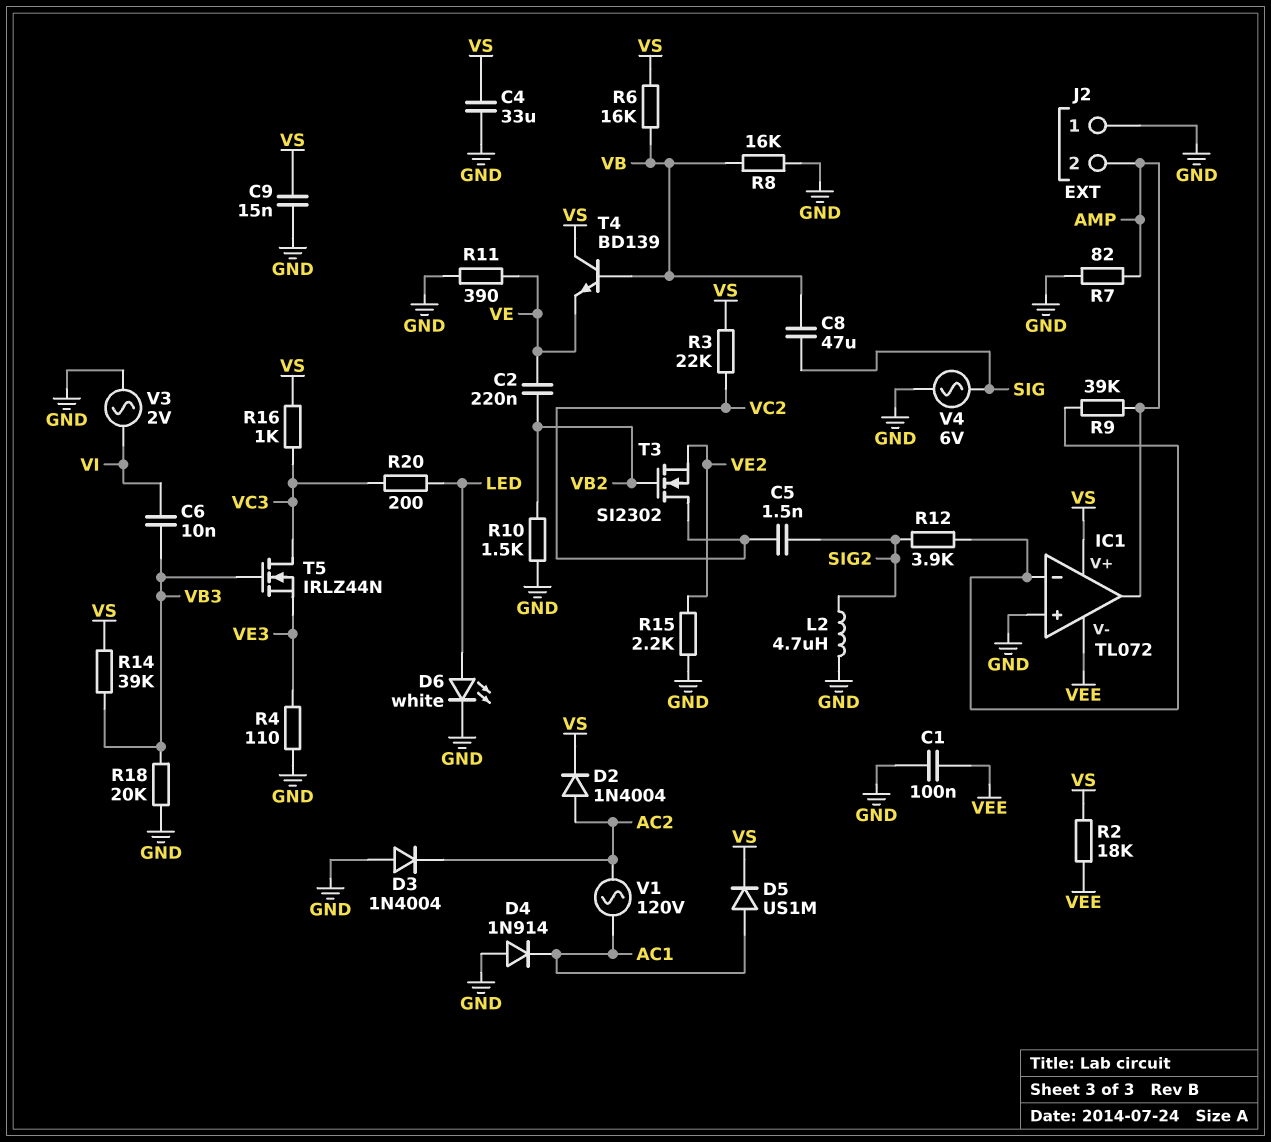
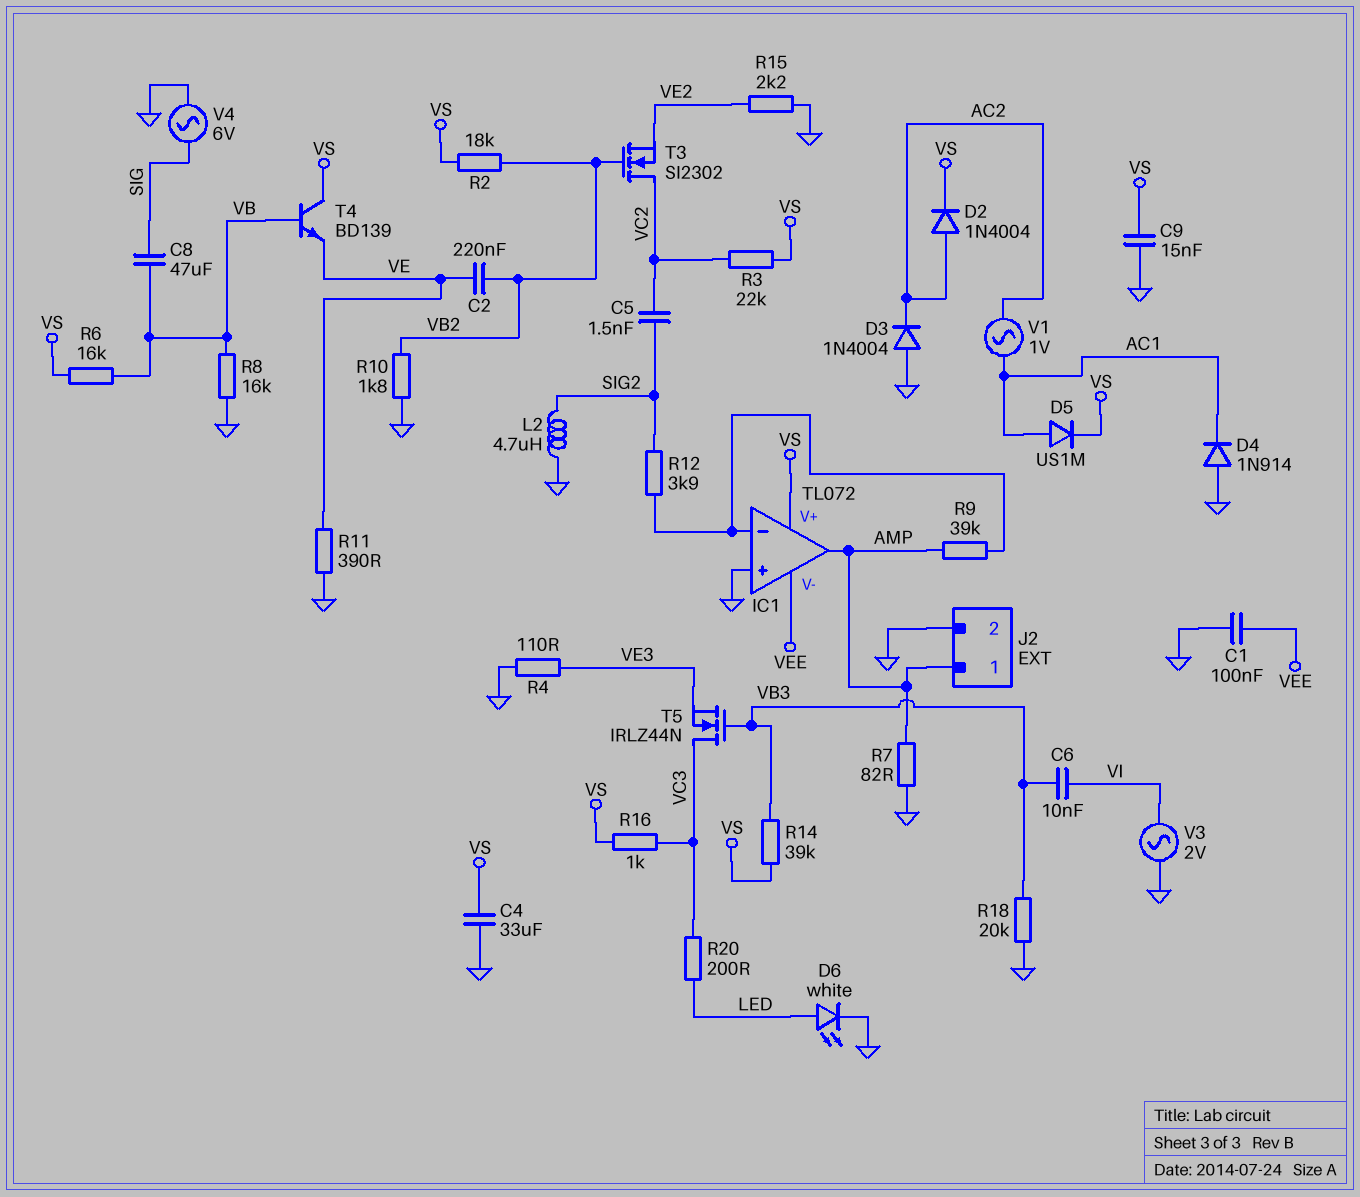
J2 pin 1: GND -> AMP
J2 pin 2: AMP -> GND
R2: 18k (VEE, VS) -> 18k (VB2, VS)
R10: 1.5k (GND, VB2) -> 1.8k (GND, VB2)
V1: AC 120V (AC1, AC2) -> AC 1V (AC1, AC2)

